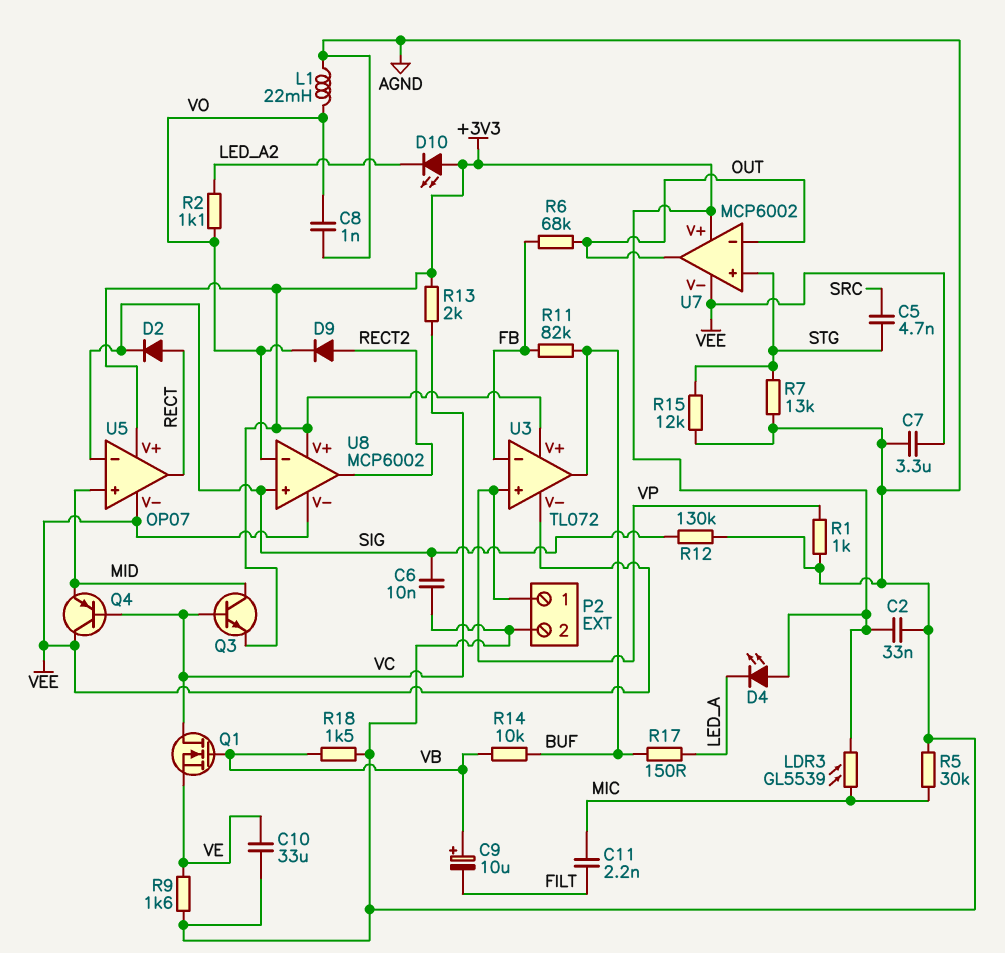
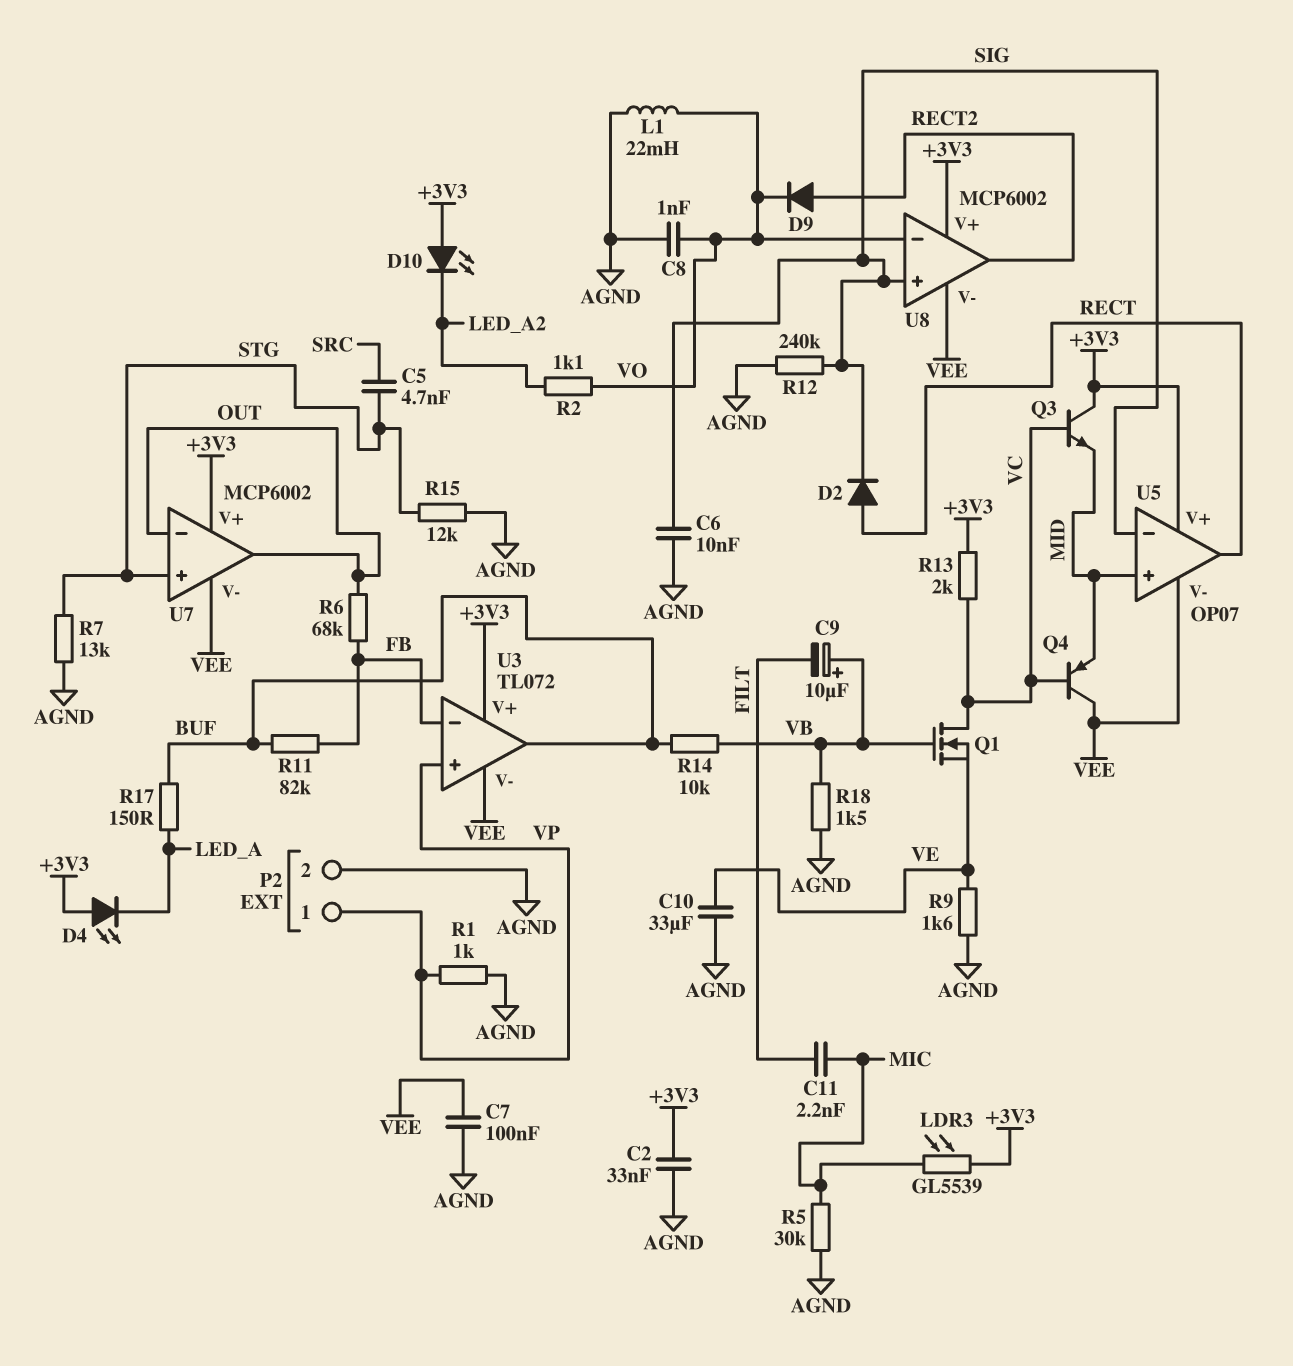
C7: 3.3uF (AGND, VEE) -> 100nF (AGND, VEE)
Q3: NPN (B VC, C MID, E +3V3) -> NPN (B VC, C +3V3, E MID)
R12: 130k (AGND, SIG) -> 240k (AGND, SIG)

